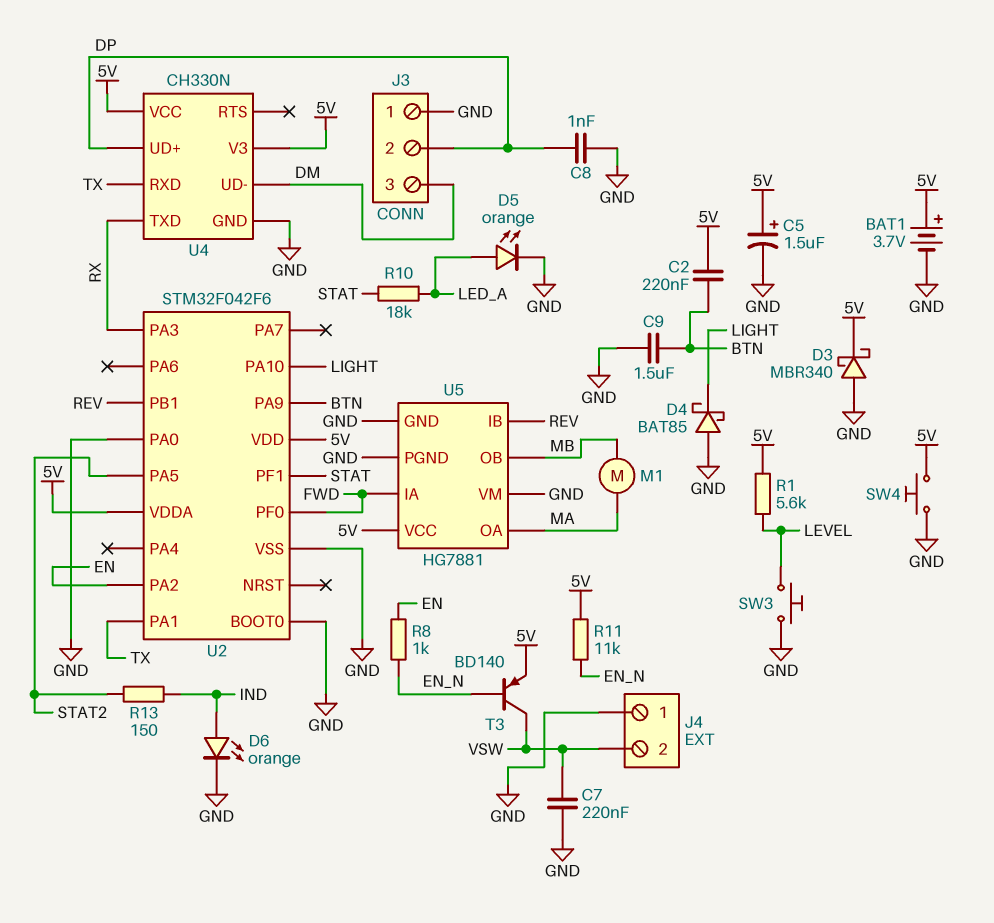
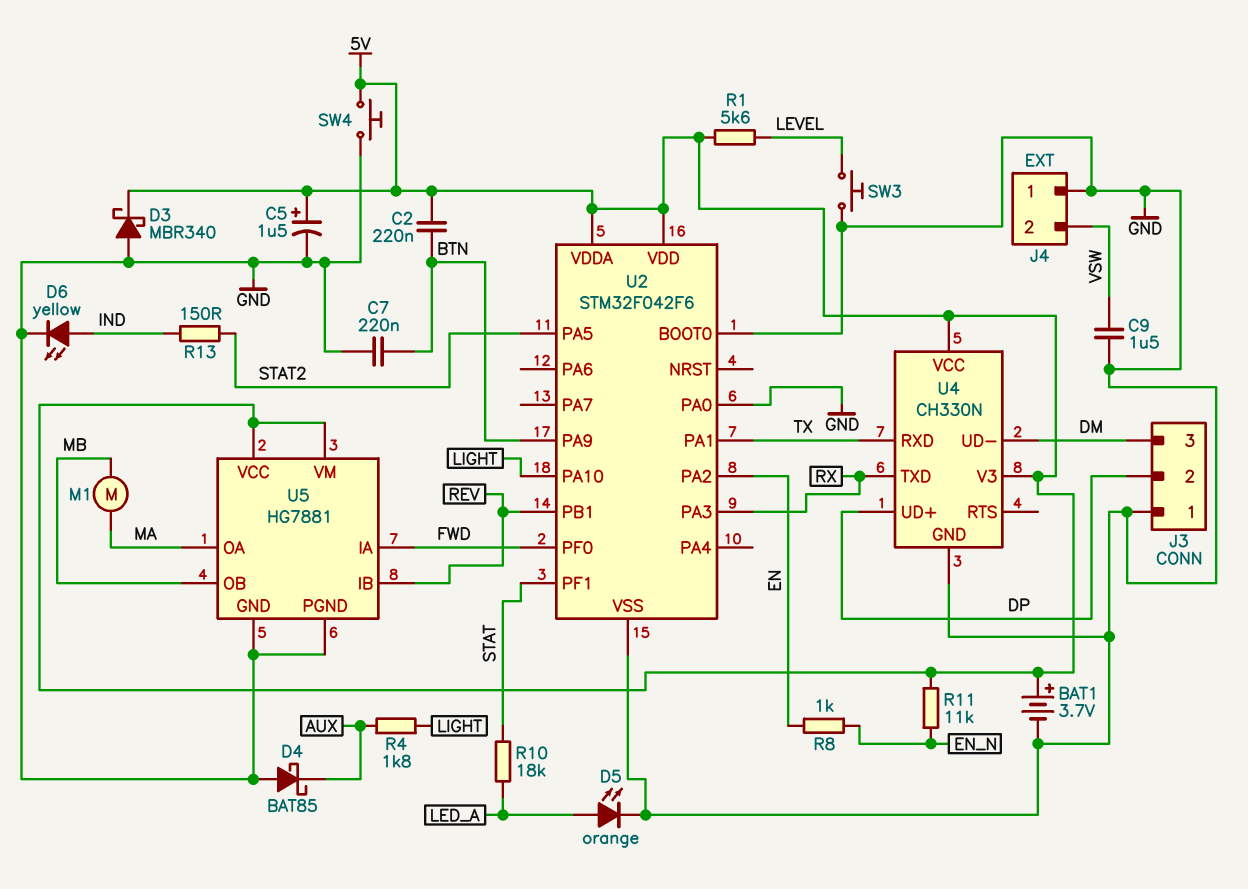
C7: 220nF (GND, VSW) -> 220nF (BTN, GND)
C8: 1nF (DP, GND) -> none
C9: 1.5uF (BTN, GND) -> 1.5uF (GND, VSW)
D4: schottky BAT85 (A GND, K LIGHT) -> schottky BAT85 (A GND, K AUX)
D6: LED orange (A IND, K GND) -> LED yellow (A IND, K GND)
R4: none -> 1.8k (AUX, LIGHT)
T3: PNP BD140 (B EN_N, C VSW, E 5V) -> none
U5 pin VM: GND -> 5V

